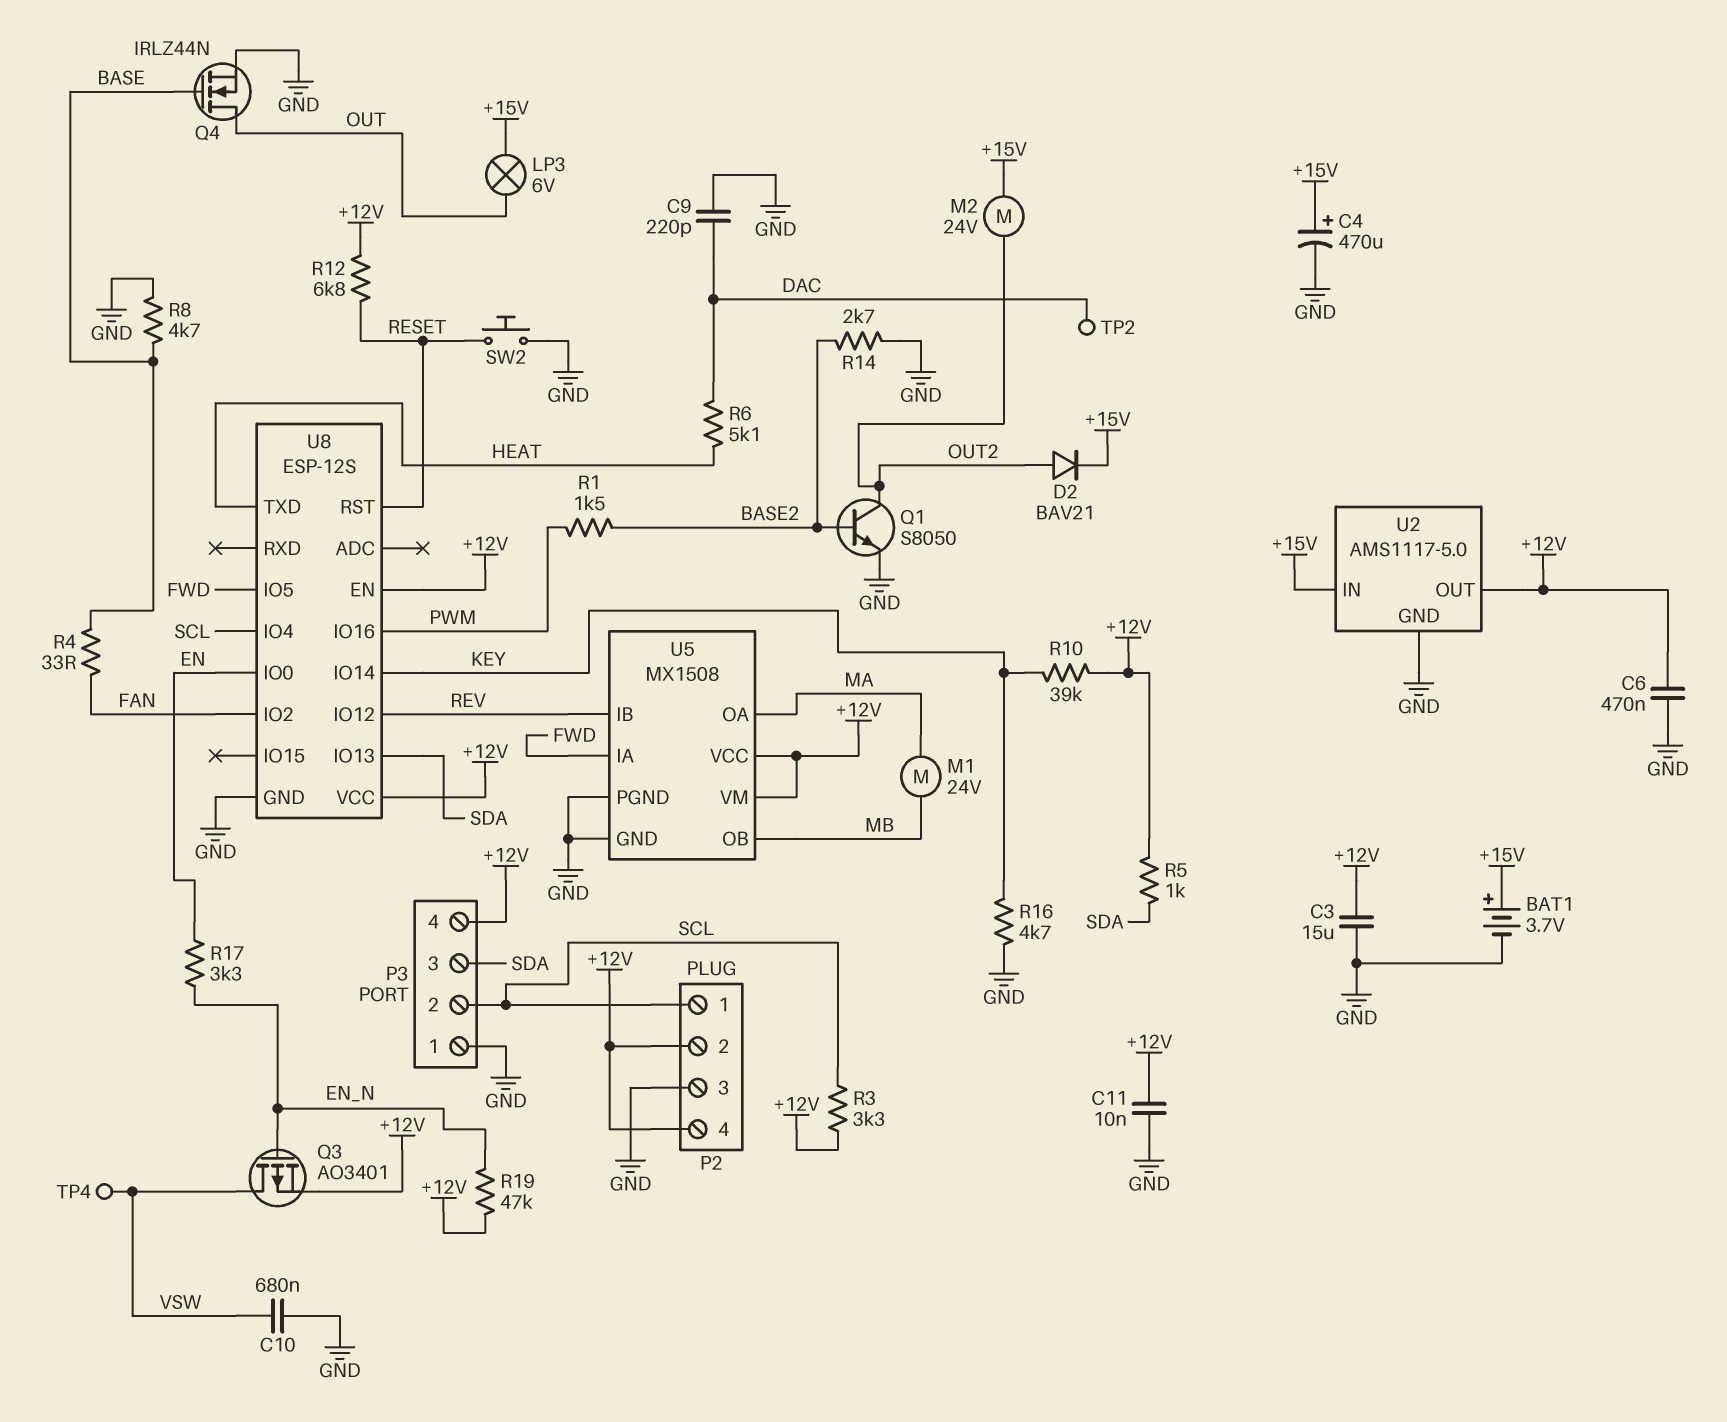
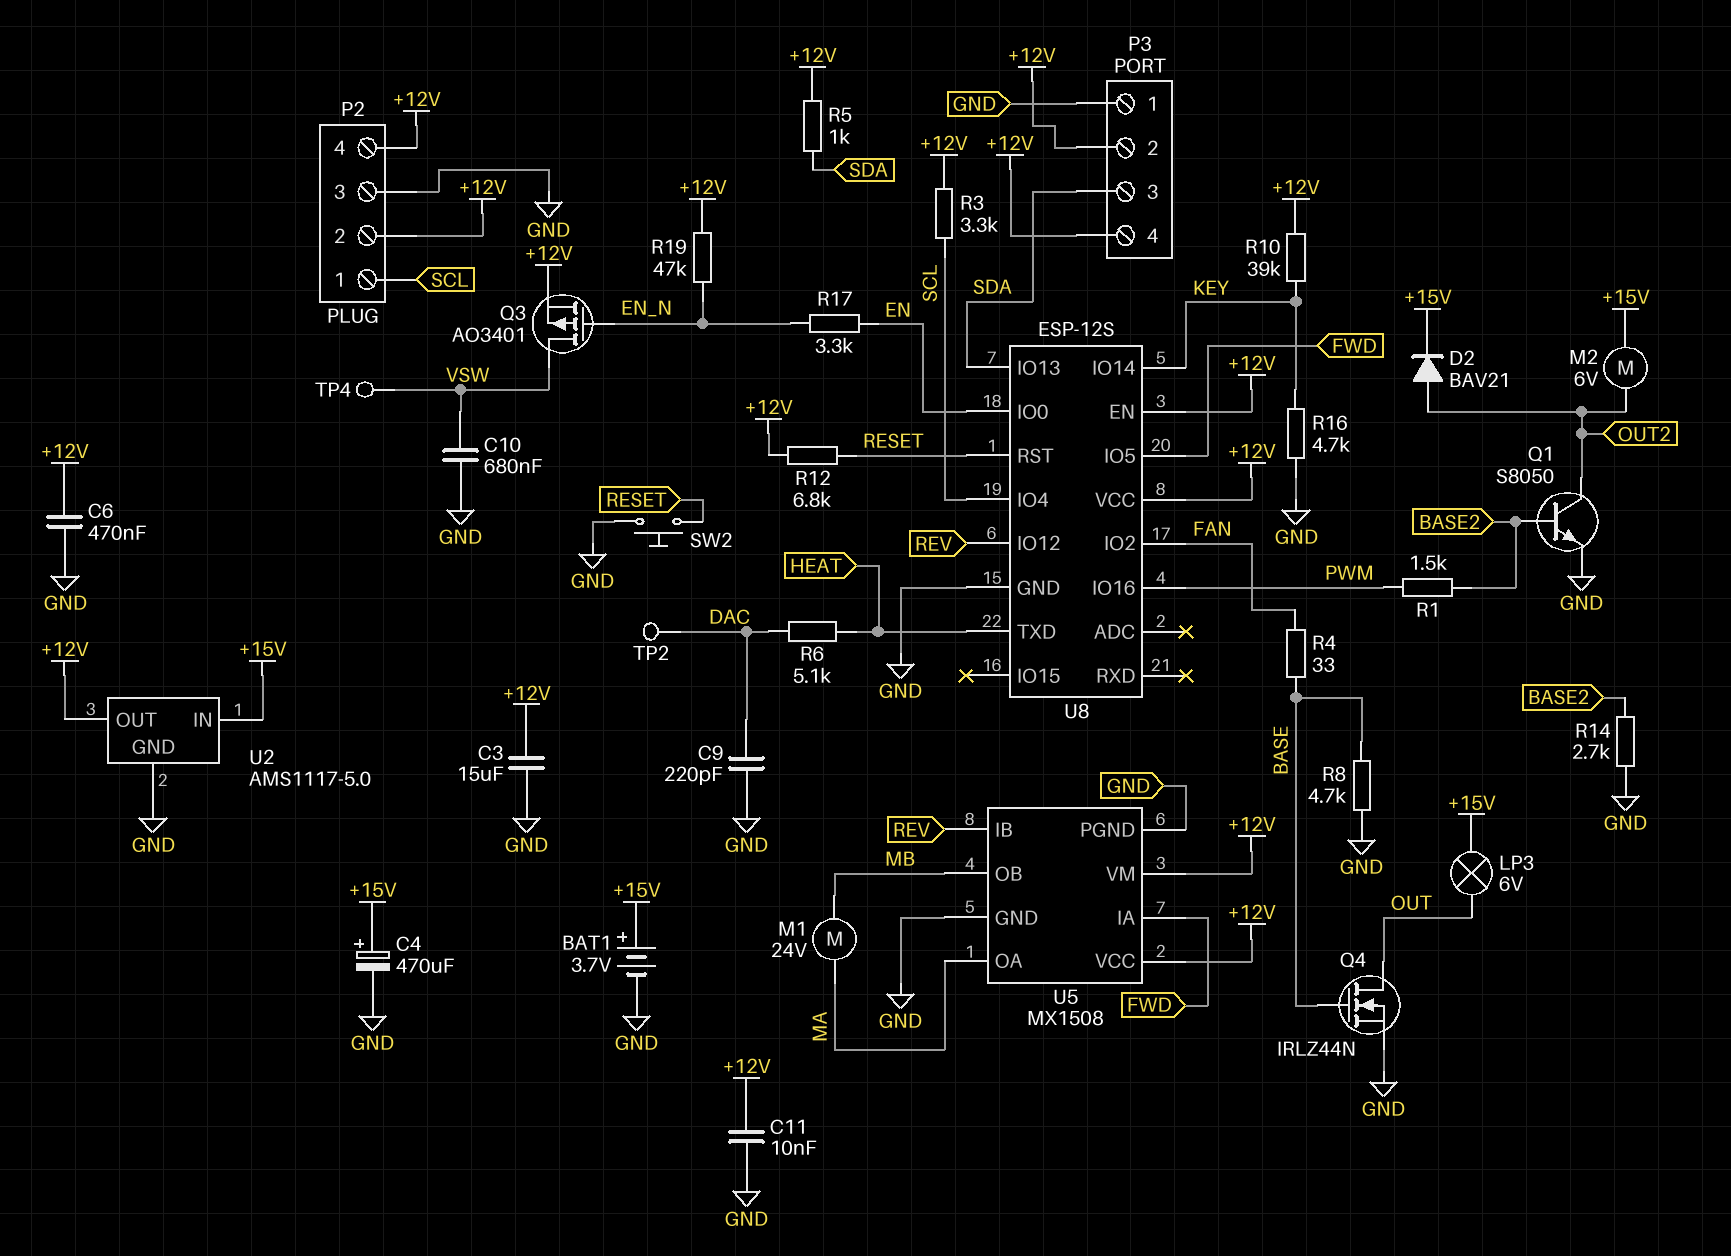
M2: motor 24V (+15V, OUT2) -> motor 6V (+15V, OUT2)
P3 pin 2: SCL -> +12V

